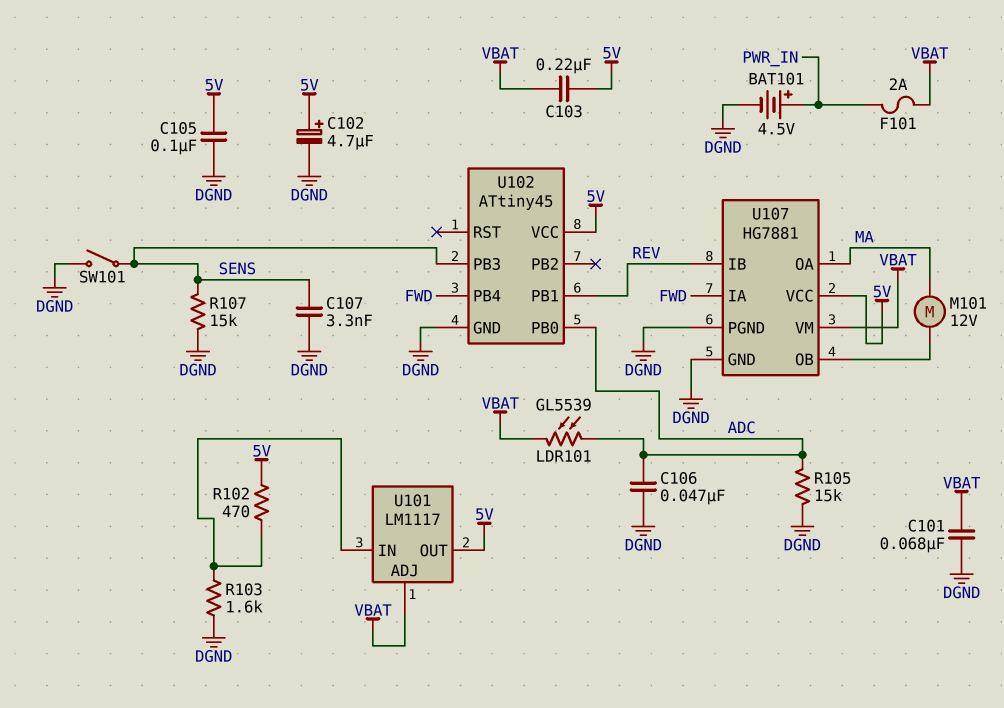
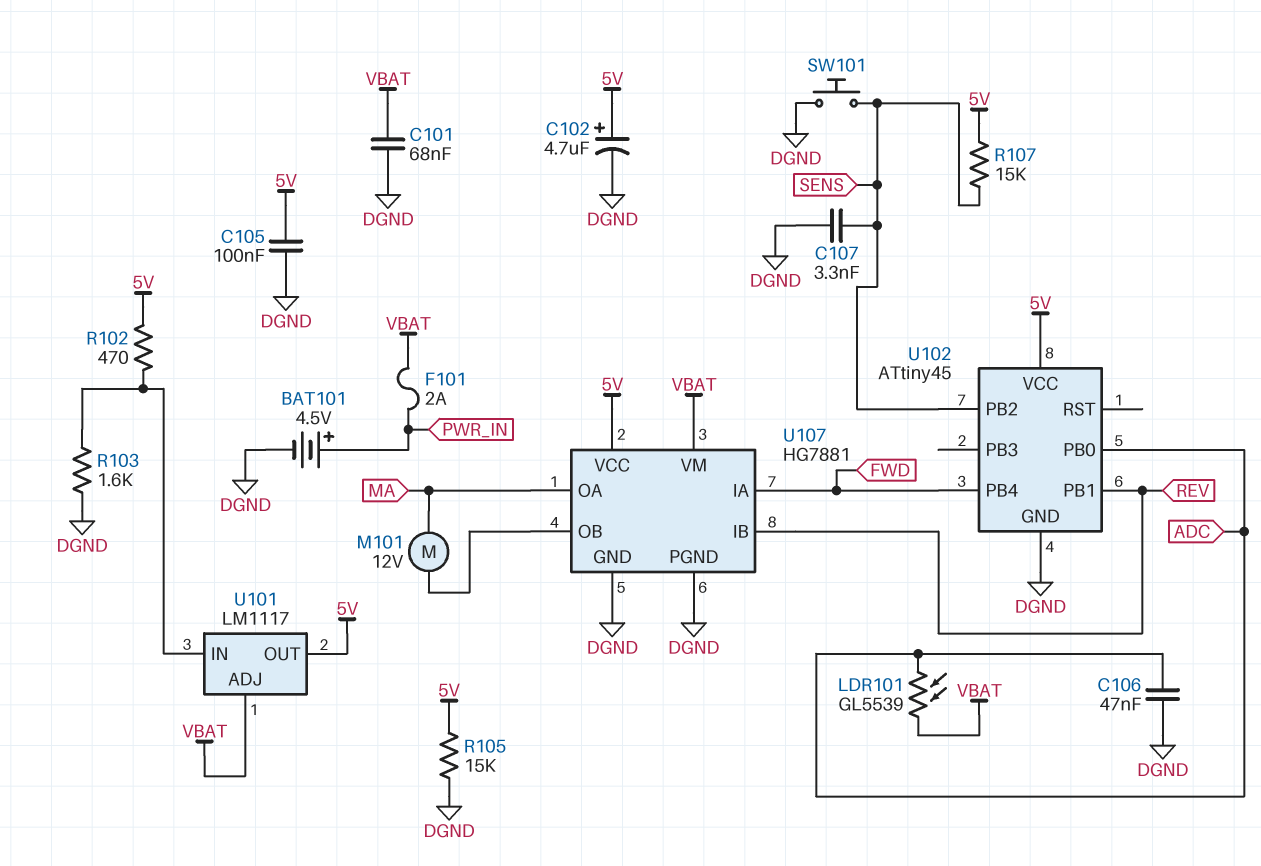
C103: 220nF (5V, VBAT) -> none
R105: 15k (ADC, DGND) -> 15k (5V, DGND)
R107: 15k (DGND, SENS) -> 15k (5V, SENS)
SW101: switch (DGND, SENS) -> button (DGND, SENS)
U102 pin PB2: none -> SENS
U102 pin PB3: SENS -> none

